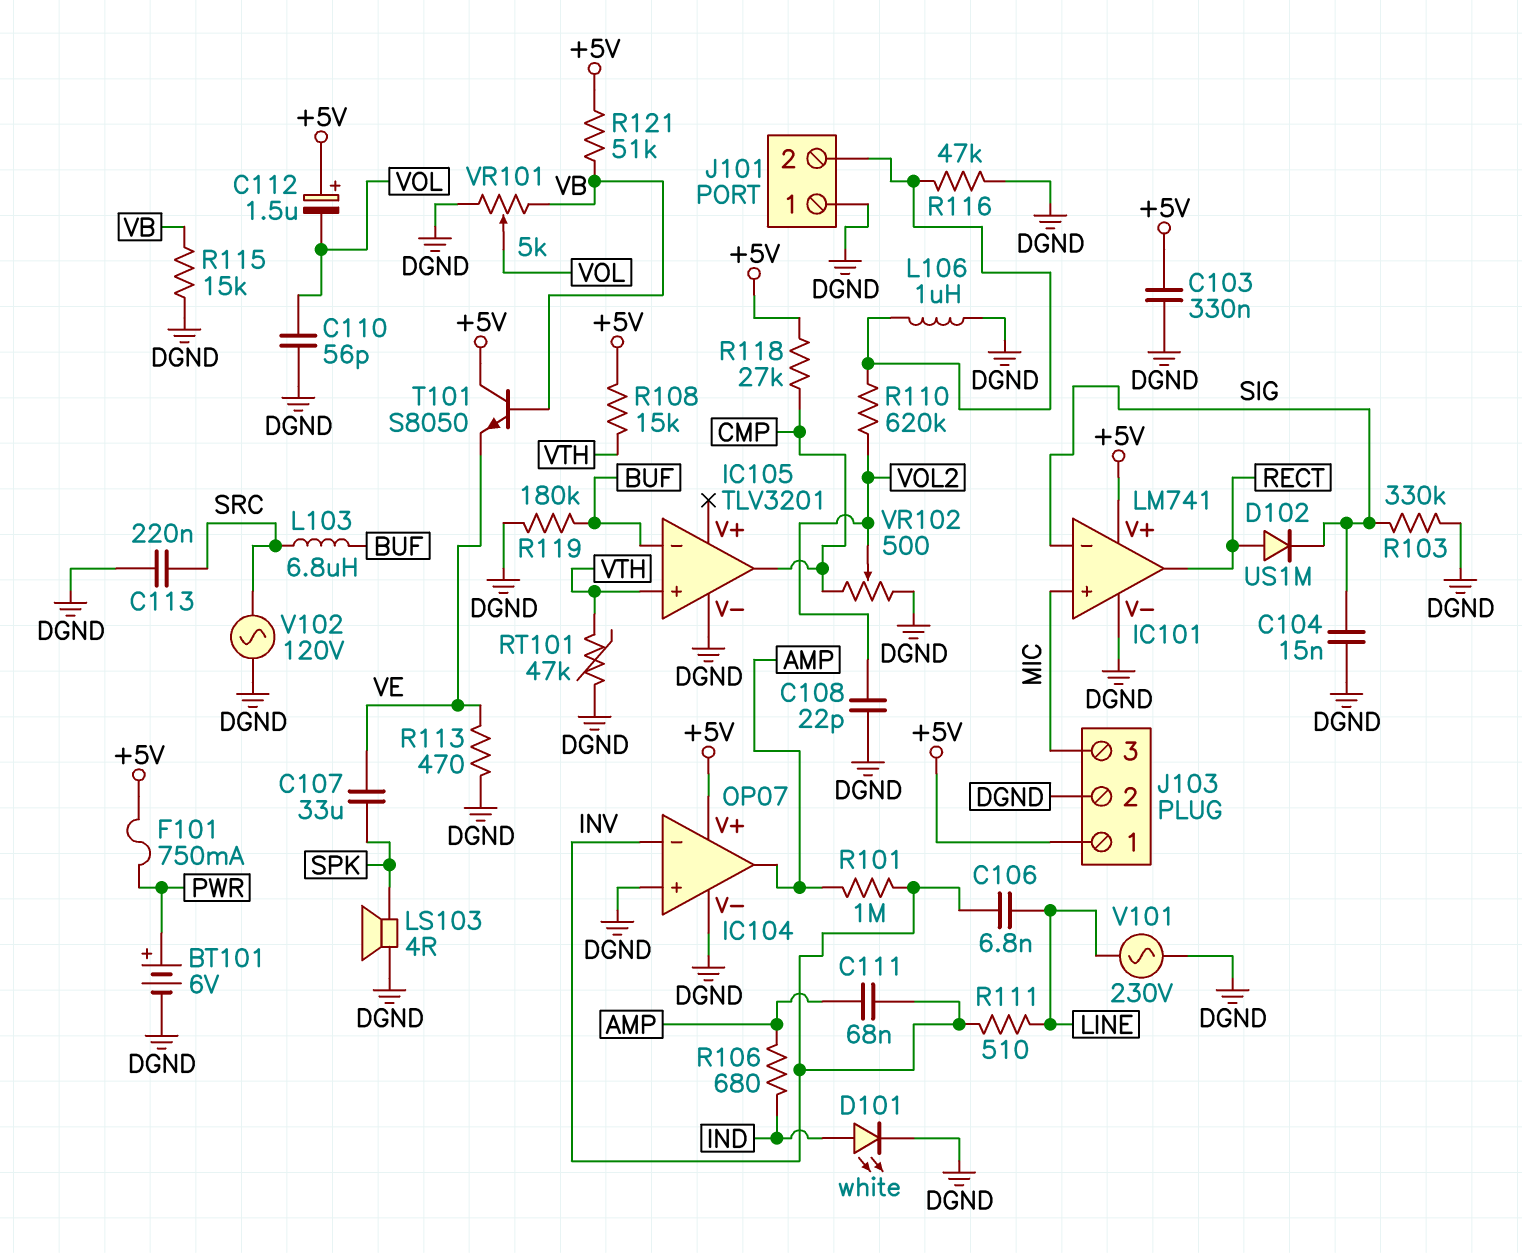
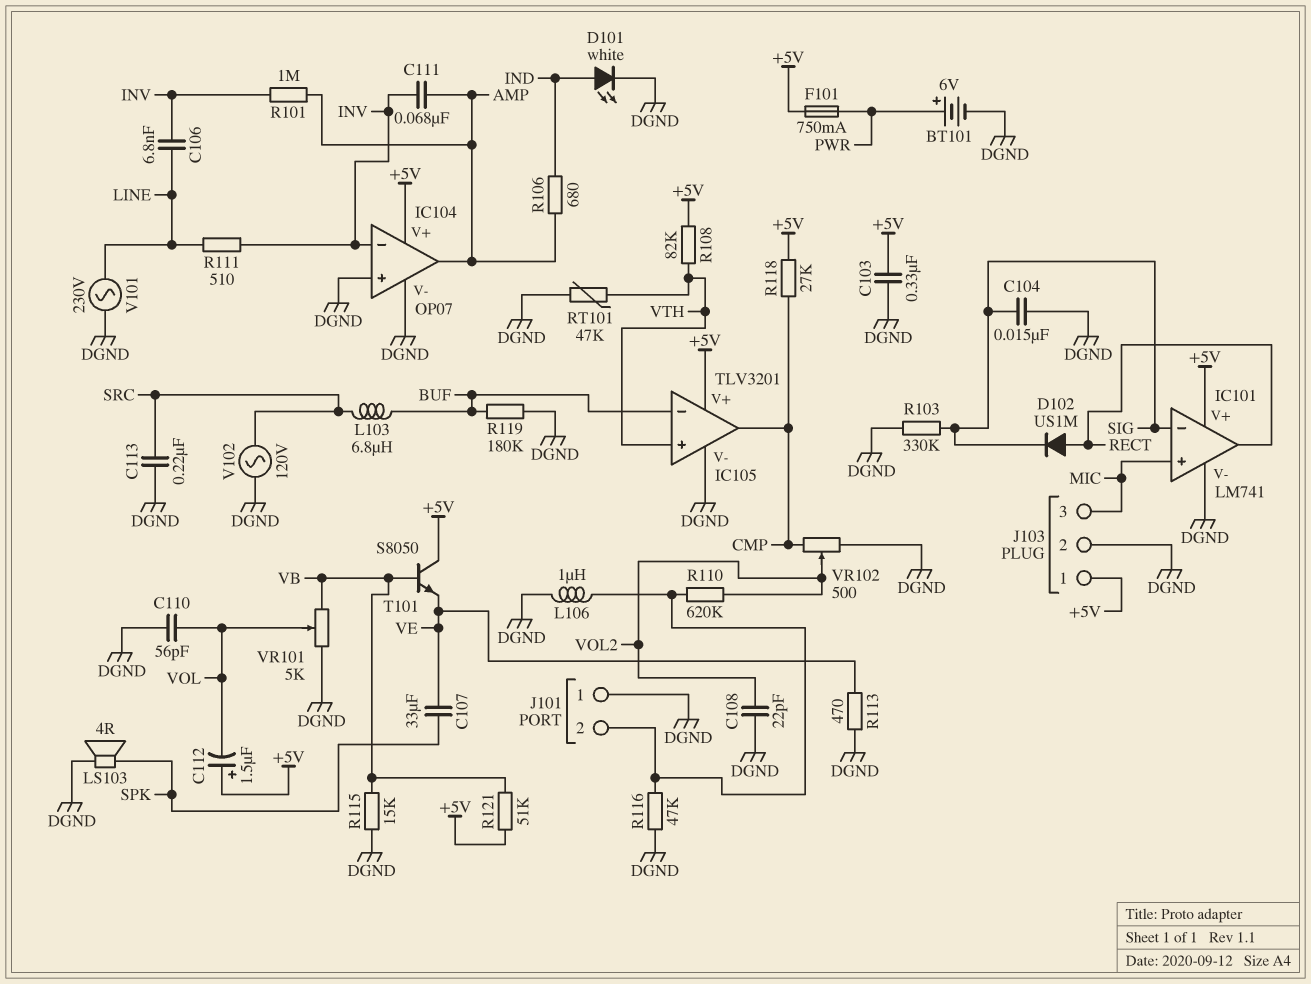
IC105 pin V+: none -> +5V
R108: 15k (+5V, VTH) -> 82k (+5V, VTH)

